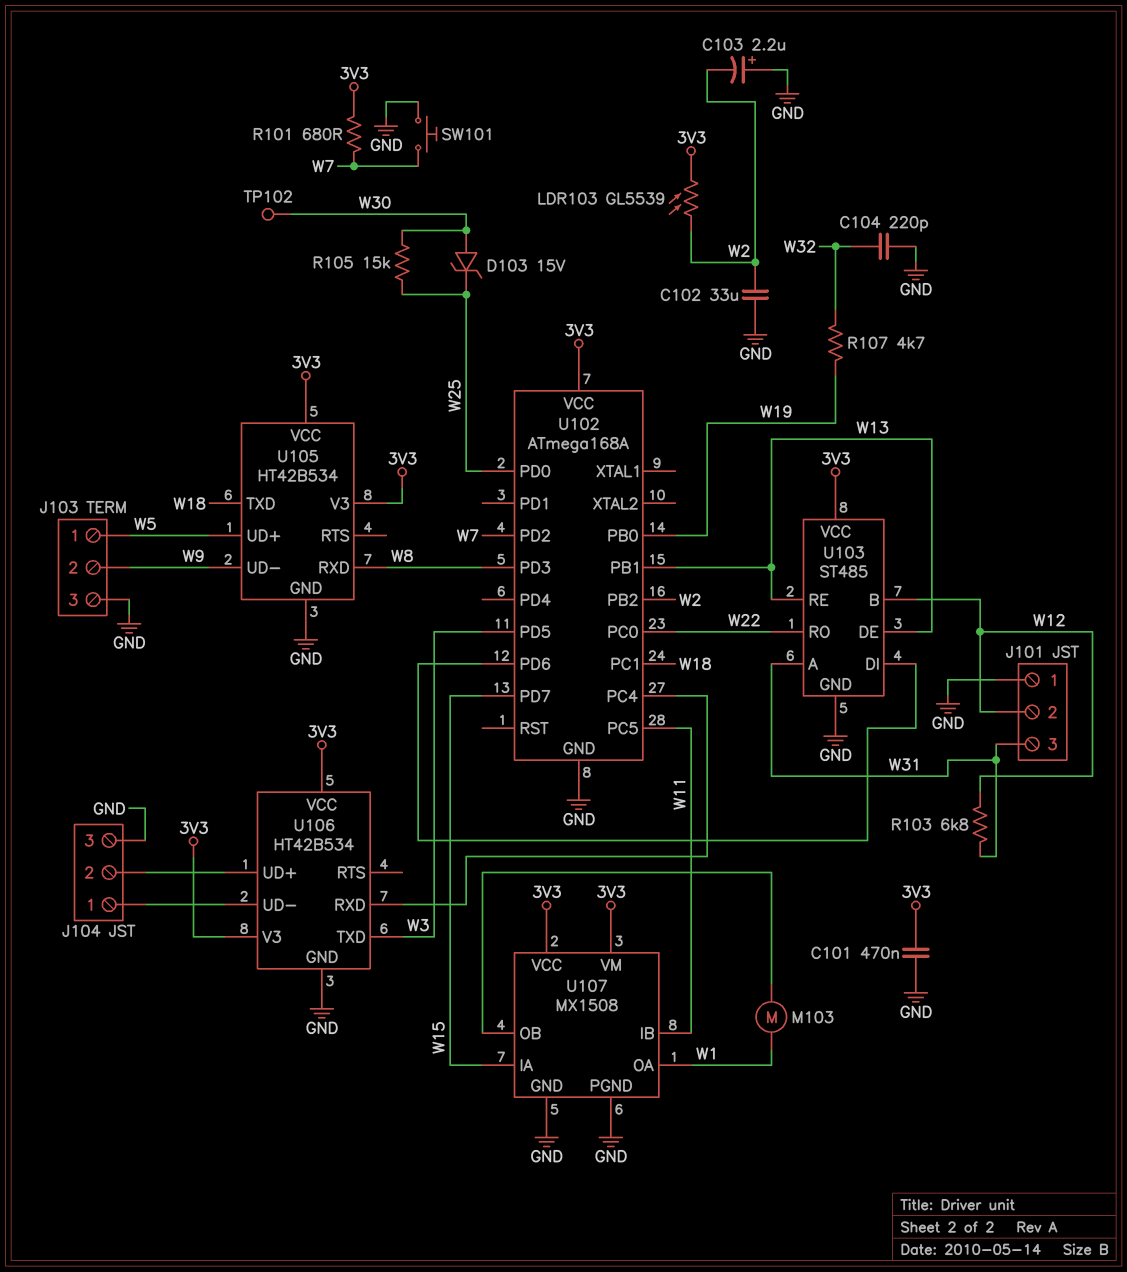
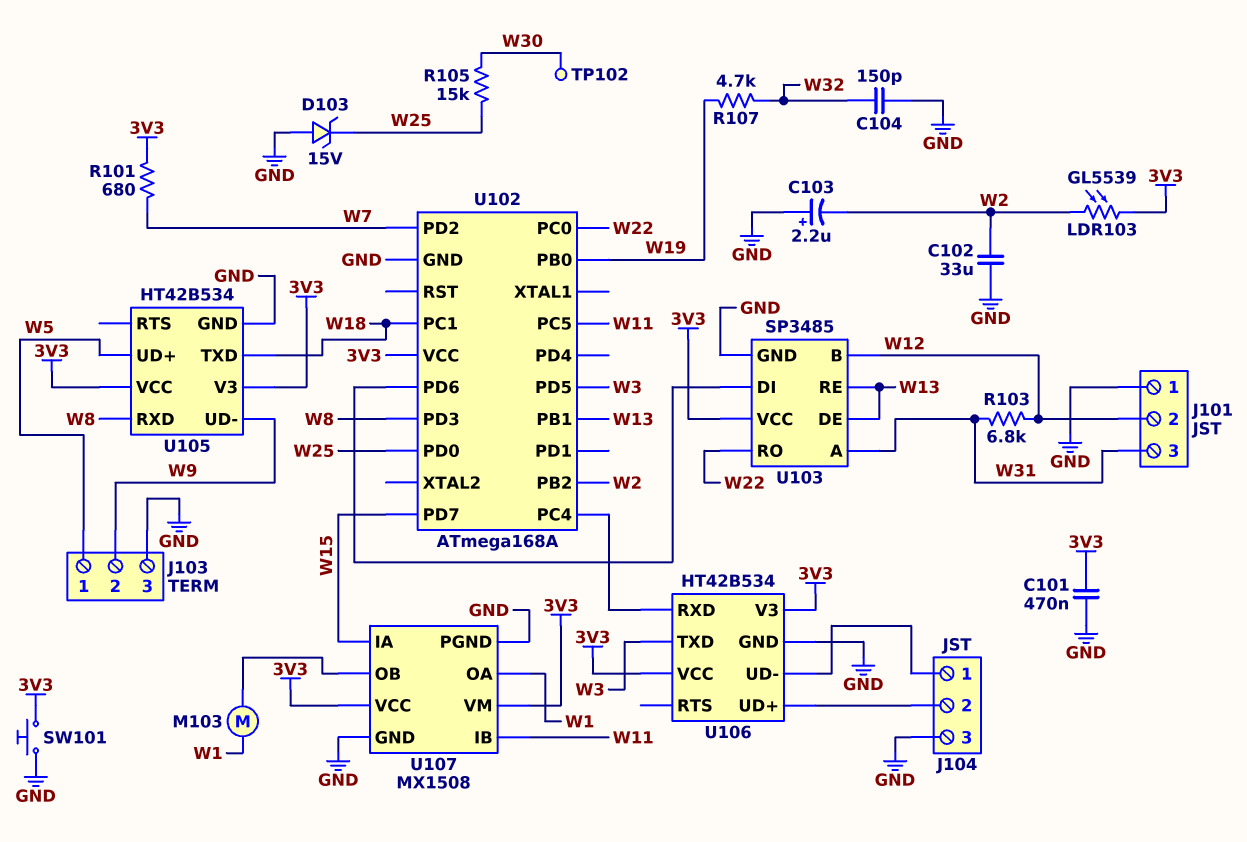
C104: 220pF (GND, W32) -> 150pF (GND, W32)
D103: zener 15V (A W30, K W25) -> zener 15V (A GND, K W25)
SW101: button (GND, W7) -> button (3V3, GND)
U103: ST485 -> SP3485

